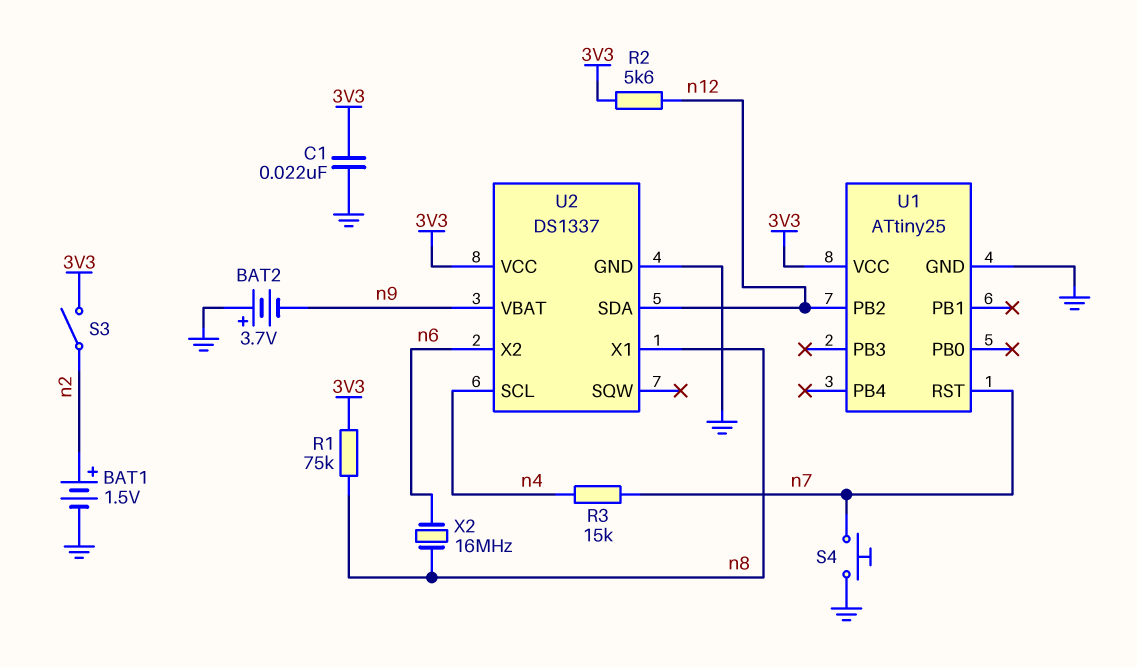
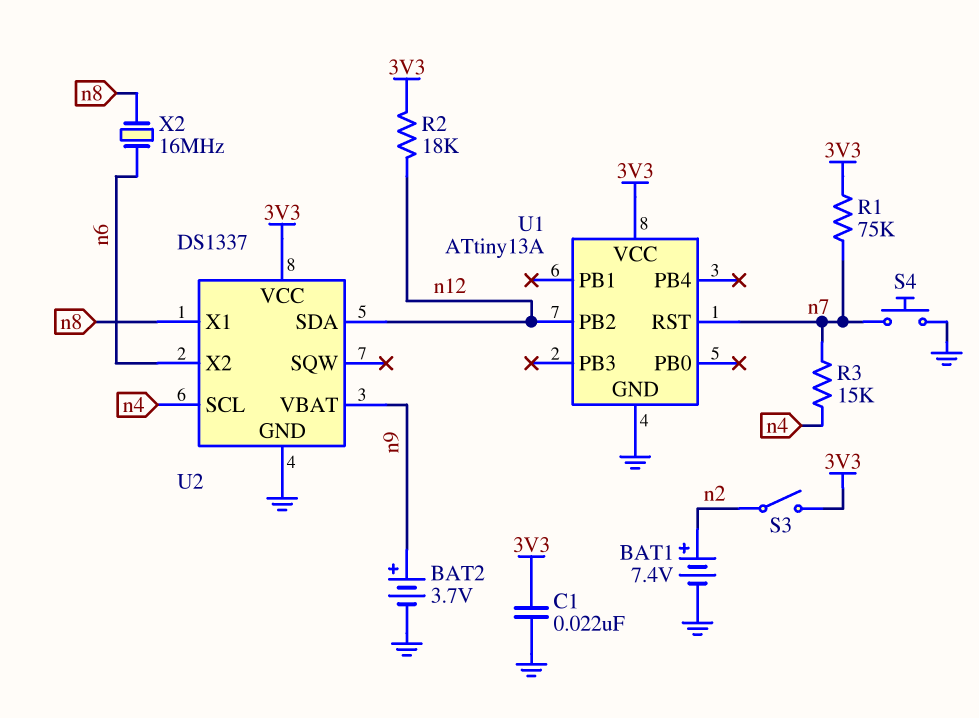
BAT1: 1.5V (plus n2, minus GND) -> 7.4V (plus n2, minus GND)
BAT2: 3.7V (plus GND, minus n9) -> 3.7V (plus n9, minus GND)
R1: 75k (3V3, n8) -> 75k (3V3, n7)
R2: 5.6k (3V3, n12) -> 18k (3V3, n12)
U1: ATtiny25 -> ATtiny13A

